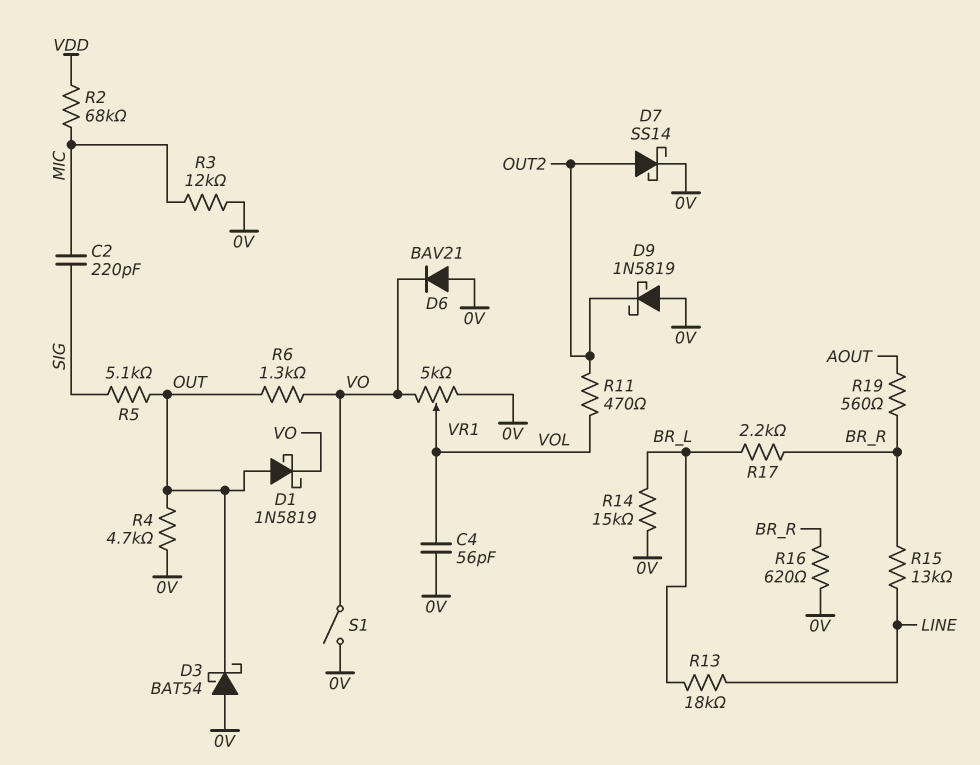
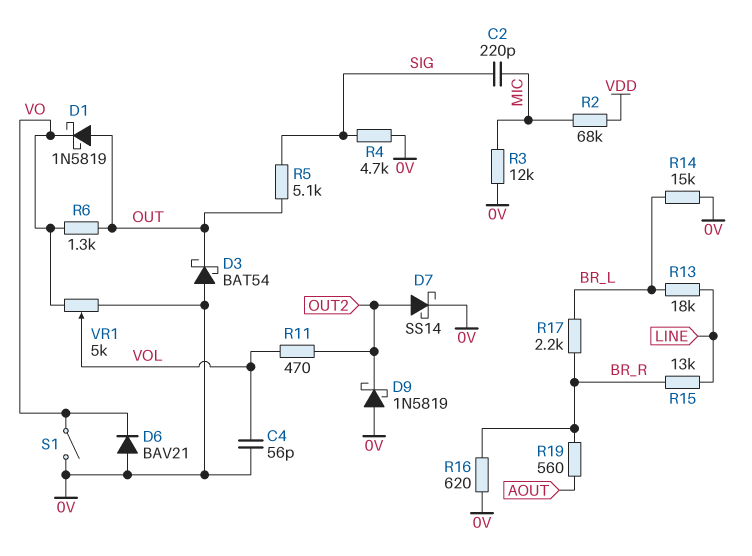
R4: 4.7k (0V, OUT) -> 4.7k (0V, SIG)

